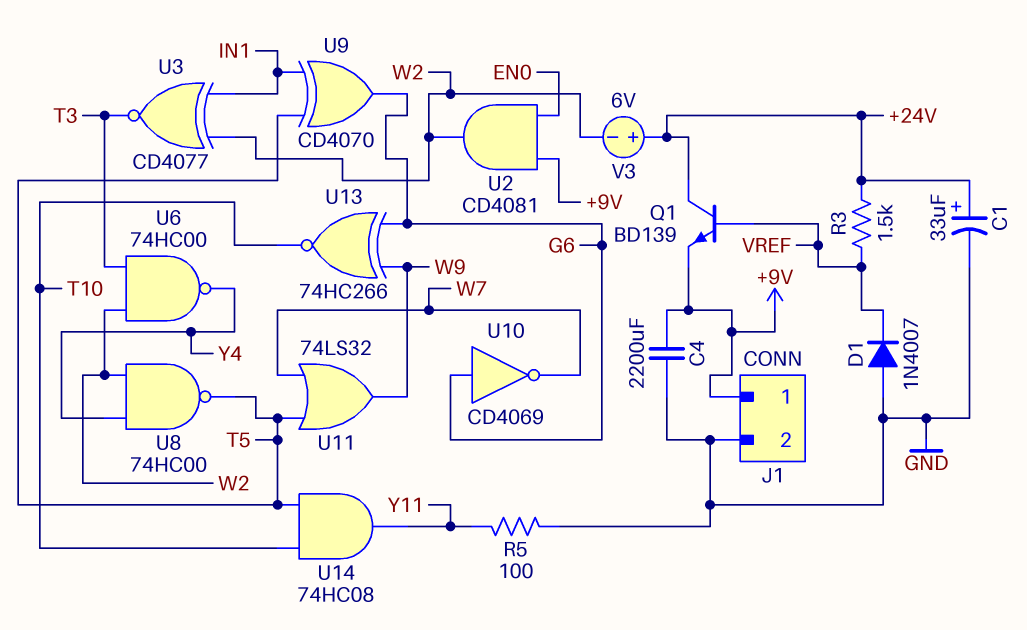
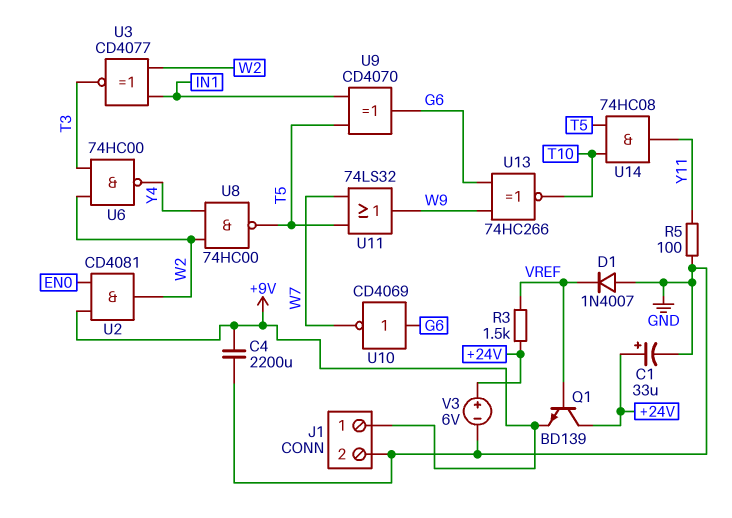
V3: 6V (plus +24V, minus W2) -> 6V (plus +24V, minus GND)

